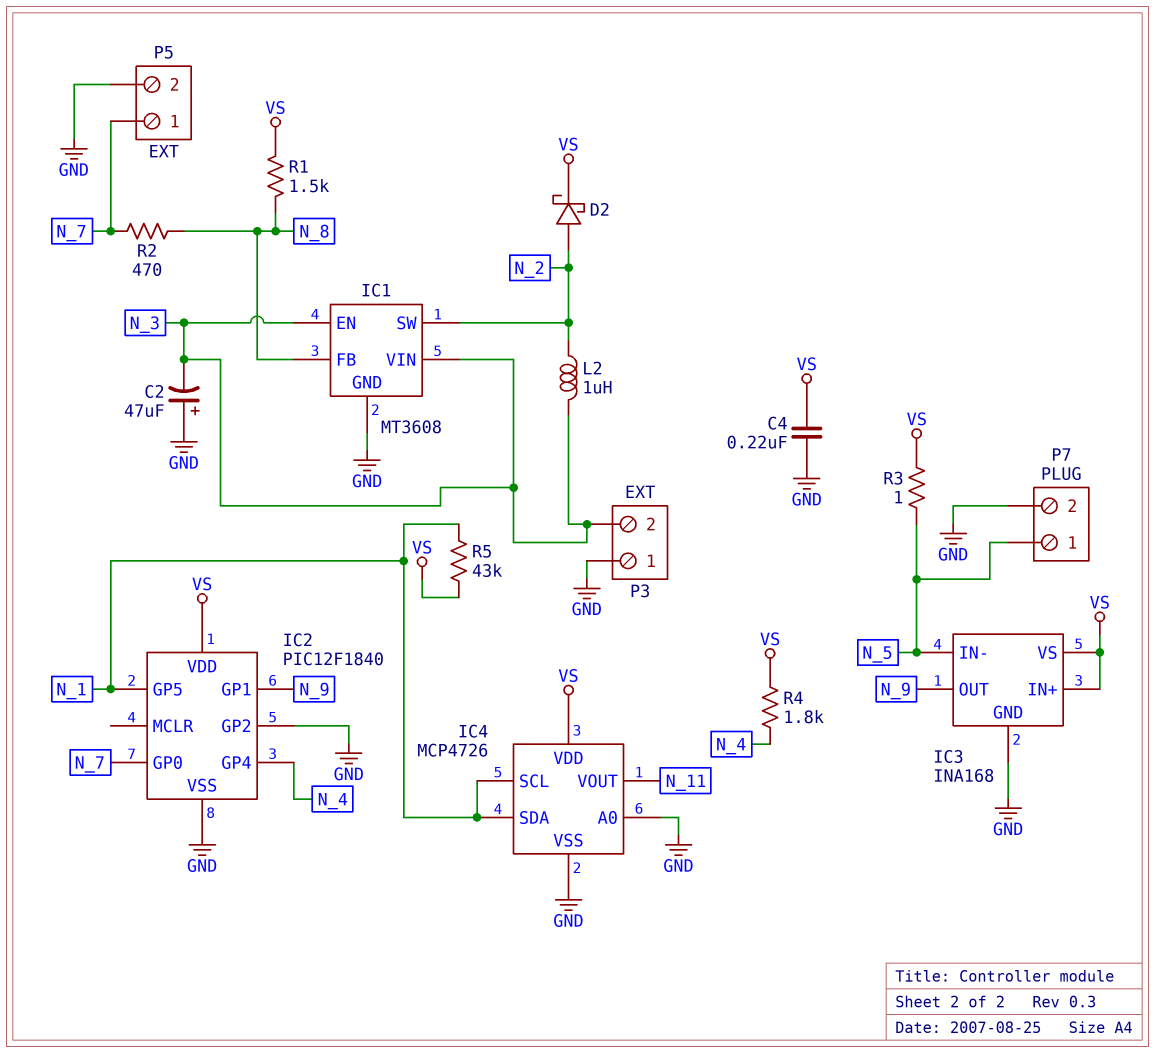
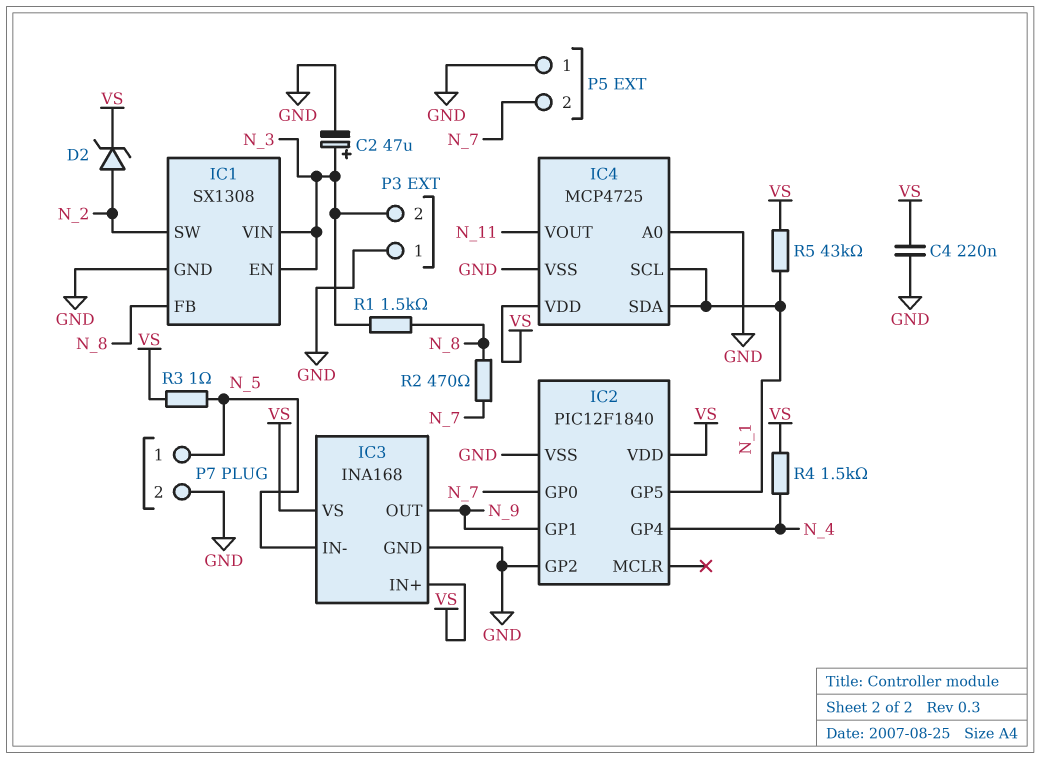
C2: 47uF (plus GND, minus N_3) -> 47uF (plus N_3, minus GND)
D2: schottky (A N_2, K VS) -> zener (A N_2, K VS)
IC1: MT3608 -> SX1308
IC4: MCP4726 -> MCP4725
L2: 1uH (N_2, N_3) -> none
P5 pin 1: N_7 -> GND
P5 pin 2: GND -> N_7
R1: 1.5k (N_8, VS) -> 1.5k (N_3, N_8)
R4: 1.8k (N_4, VS) -> 1.5k (N_4, VS)

